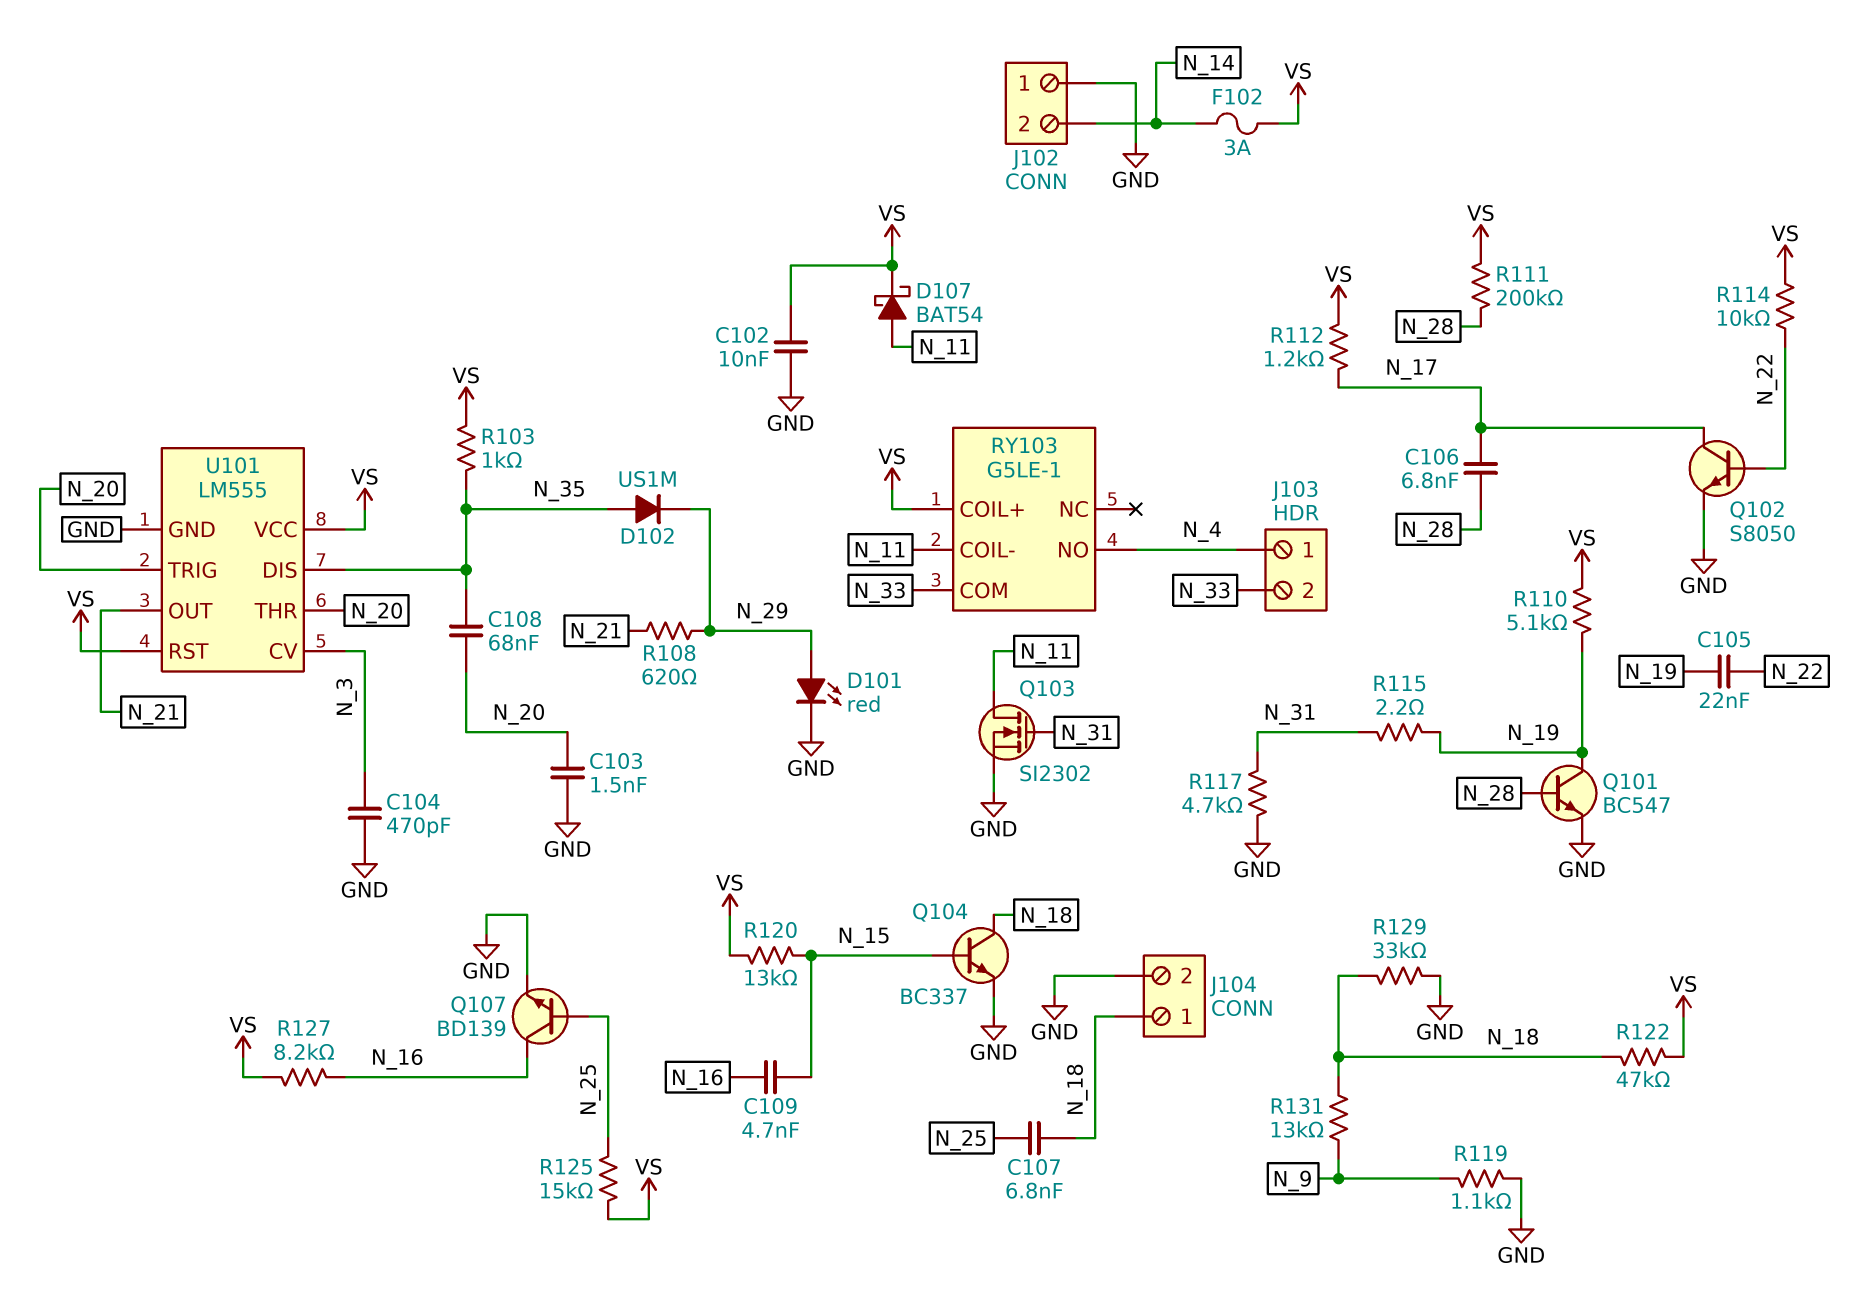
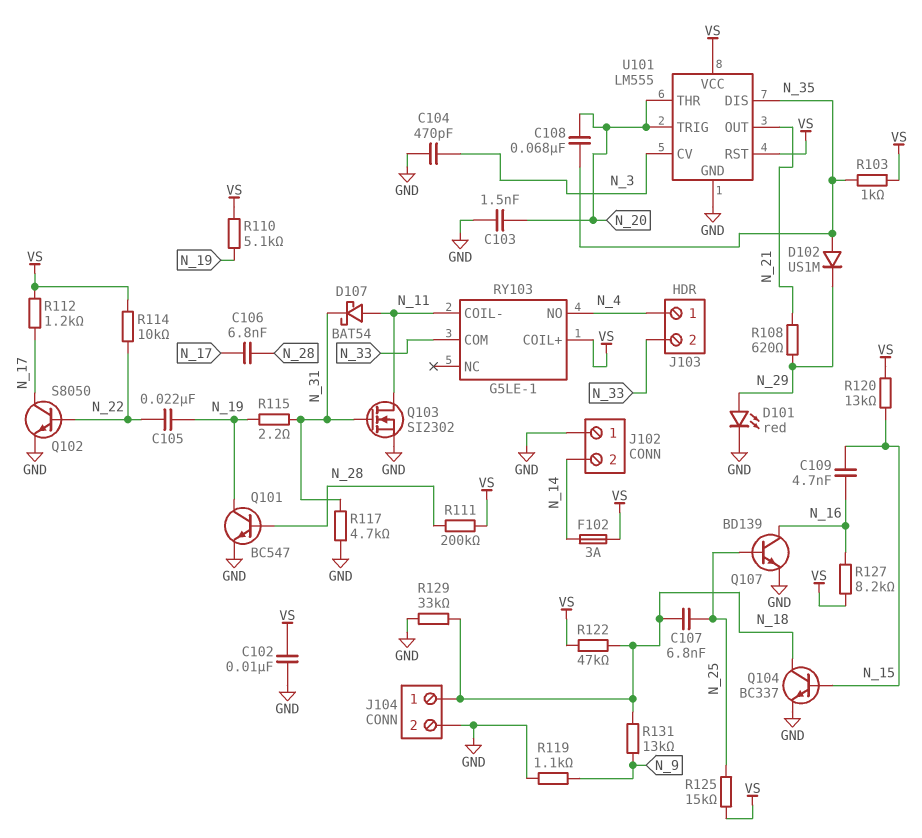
D107: schottky BAT54 (A N_11, K VS) -> schottky BAT54 (A N_11, K N_31)

